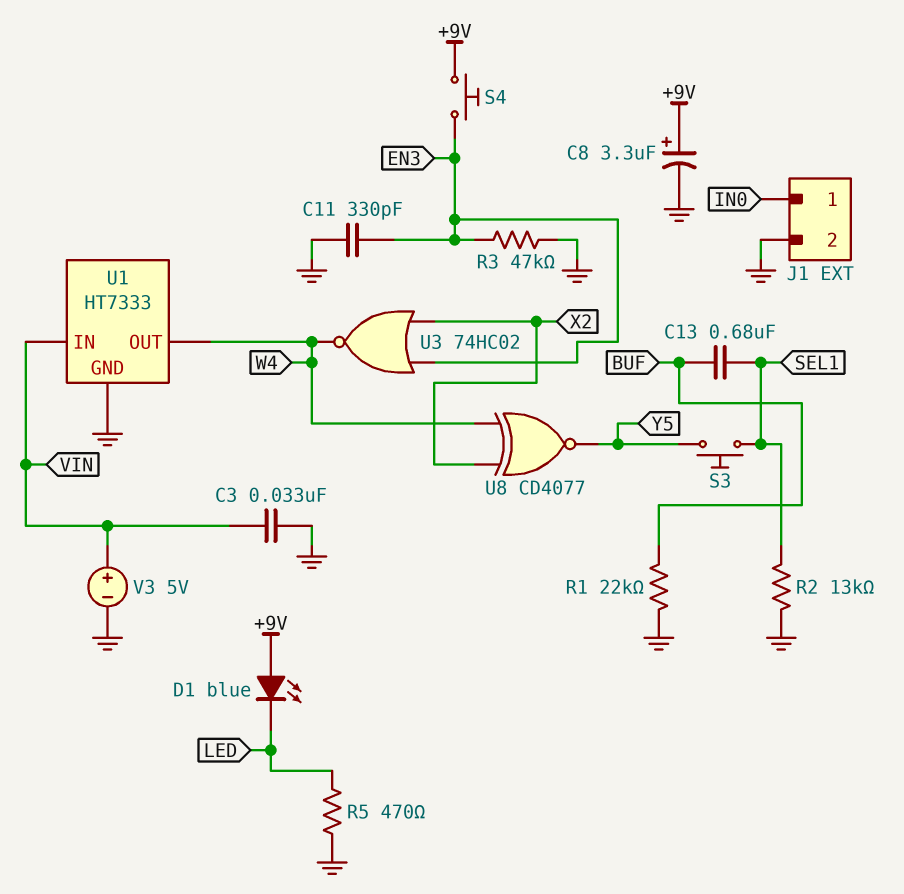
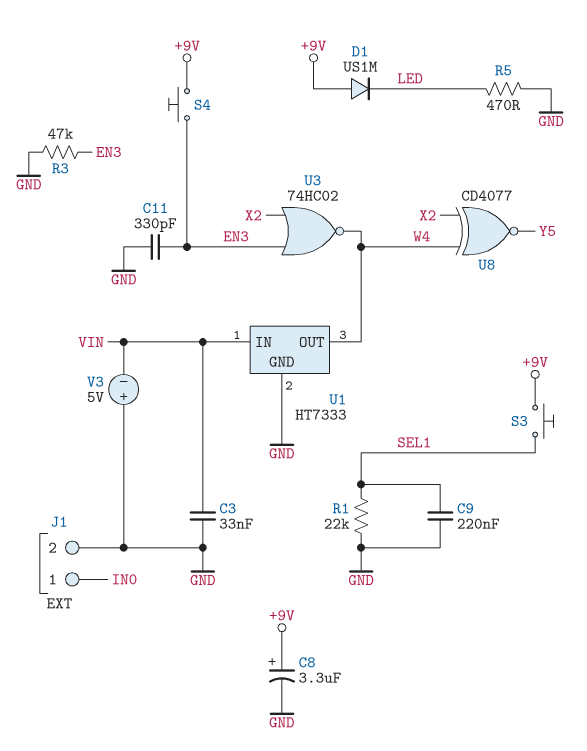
C9: none -> 220nF (GND, SEL1)
C13: 680nF (BUF, SEL1) -> none
D1: LED blue (A +9V, K LED) -> diode US1M (A +9V, K LED)
R1: 22k (BUF, GND) -> 22k (GND, SEL1)
R2: 13k (GND, SEL1) -> none
S3: button (SEL1, Y5) -> button (+9V, SEL1)
V3: 5V (plus VIN, minus GND) -> 5V (plus GND, minus VIN)

